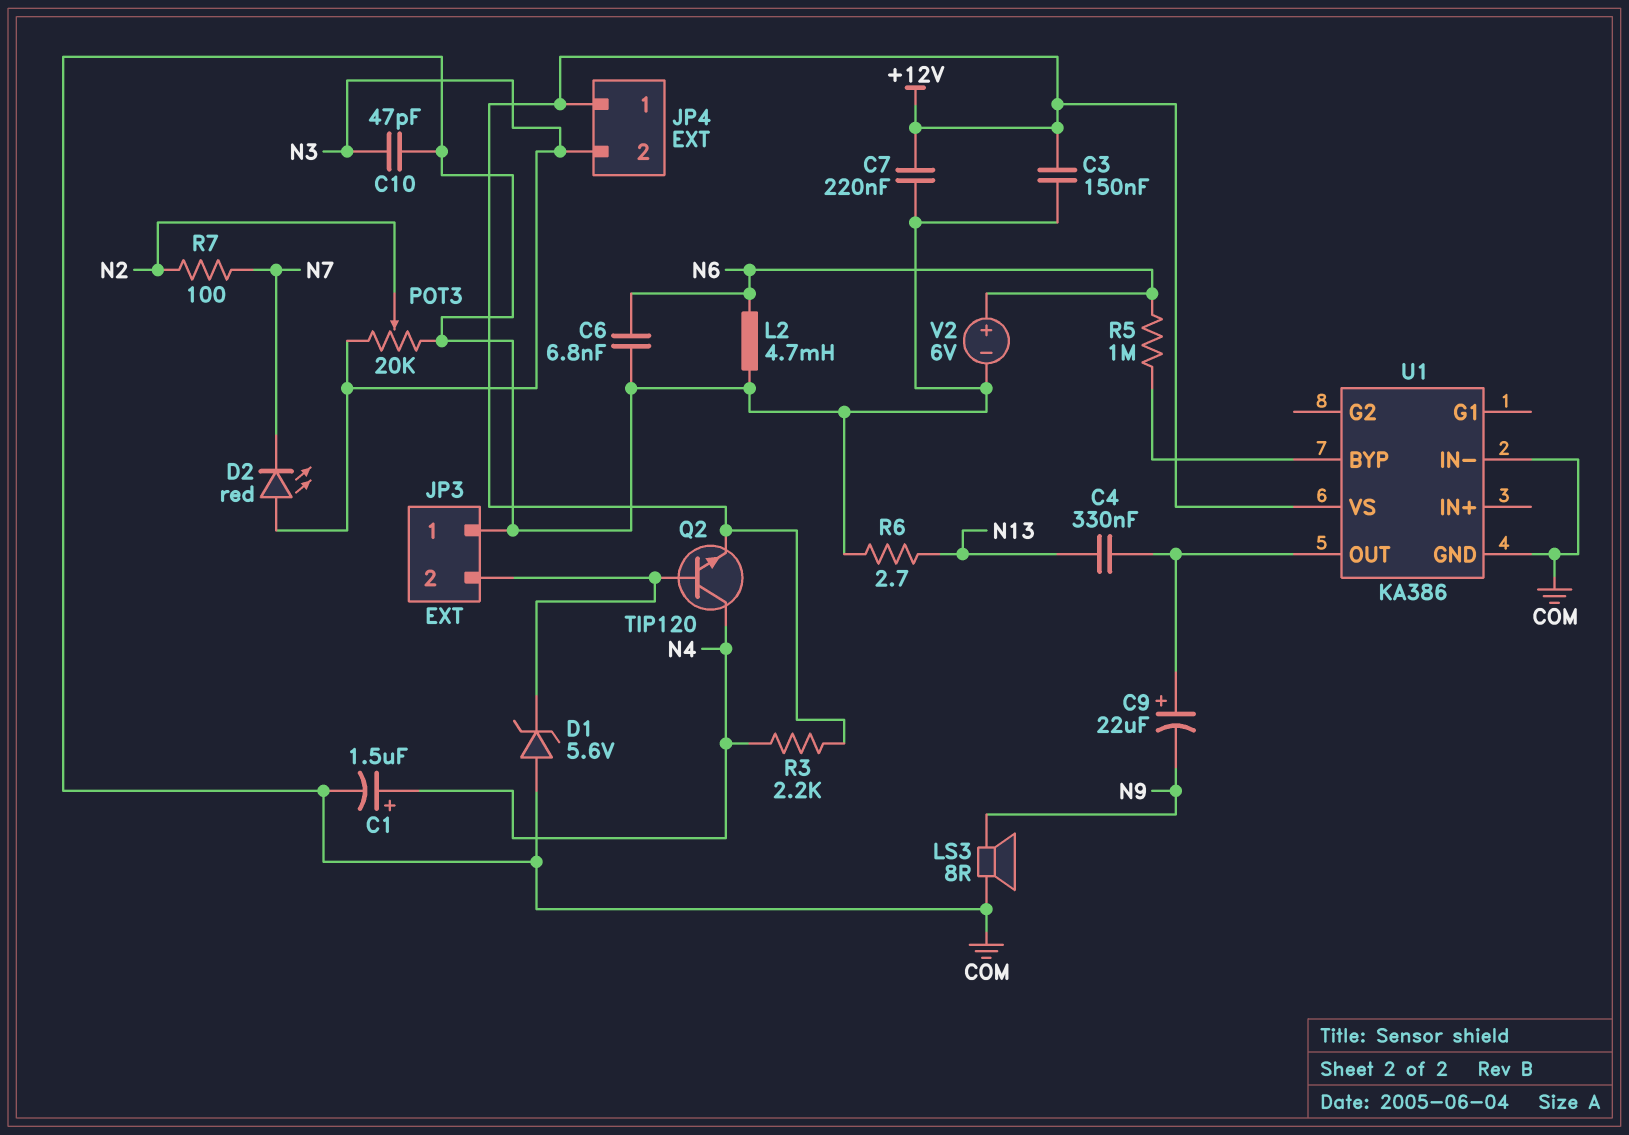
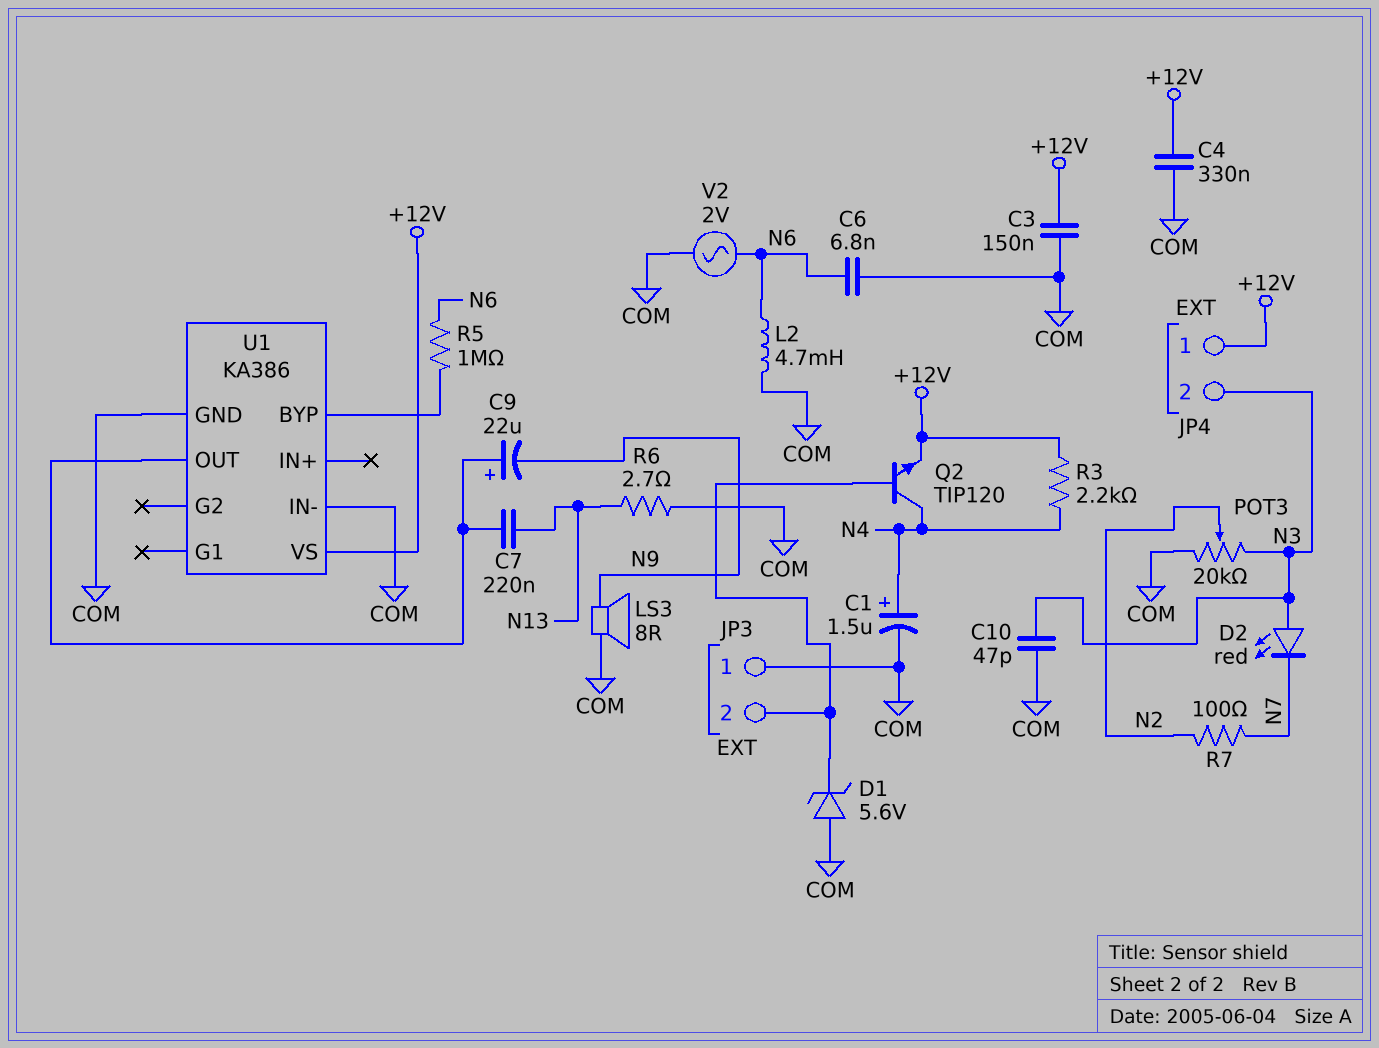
C4: 330nF (N13, U1/OUT) -> 330nF (+12V, COM)
C7: 220nF (+12V, COM) -> 220nF (N13, U1/OUT)
V2: 6V (plus N6, minus COM) -> AC 2V (COM, N6)

